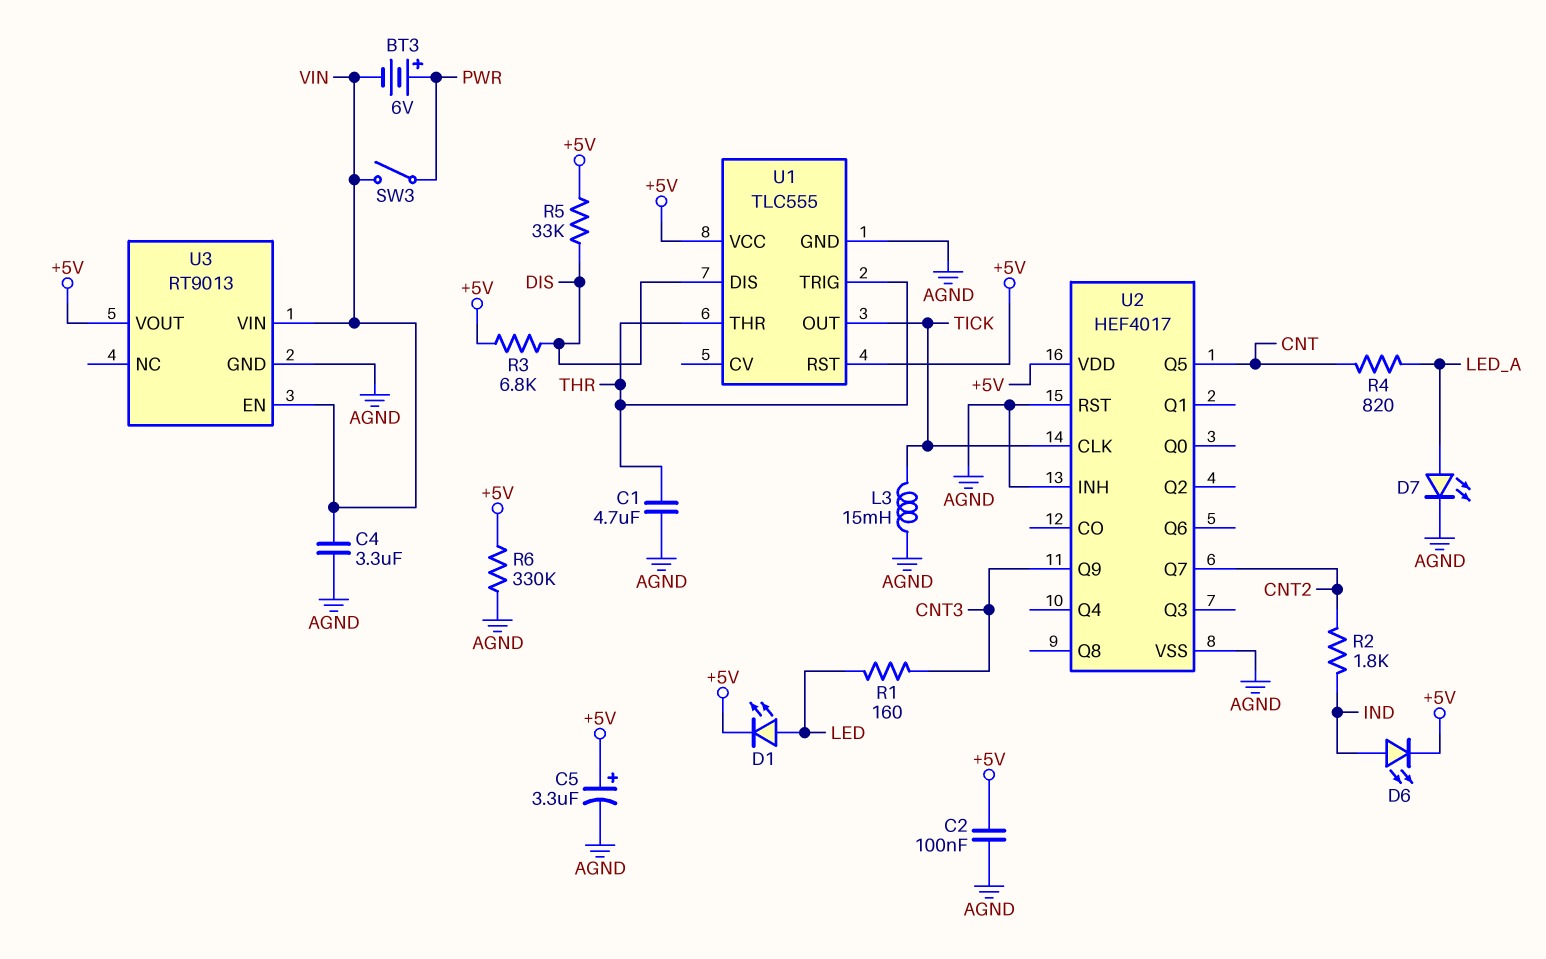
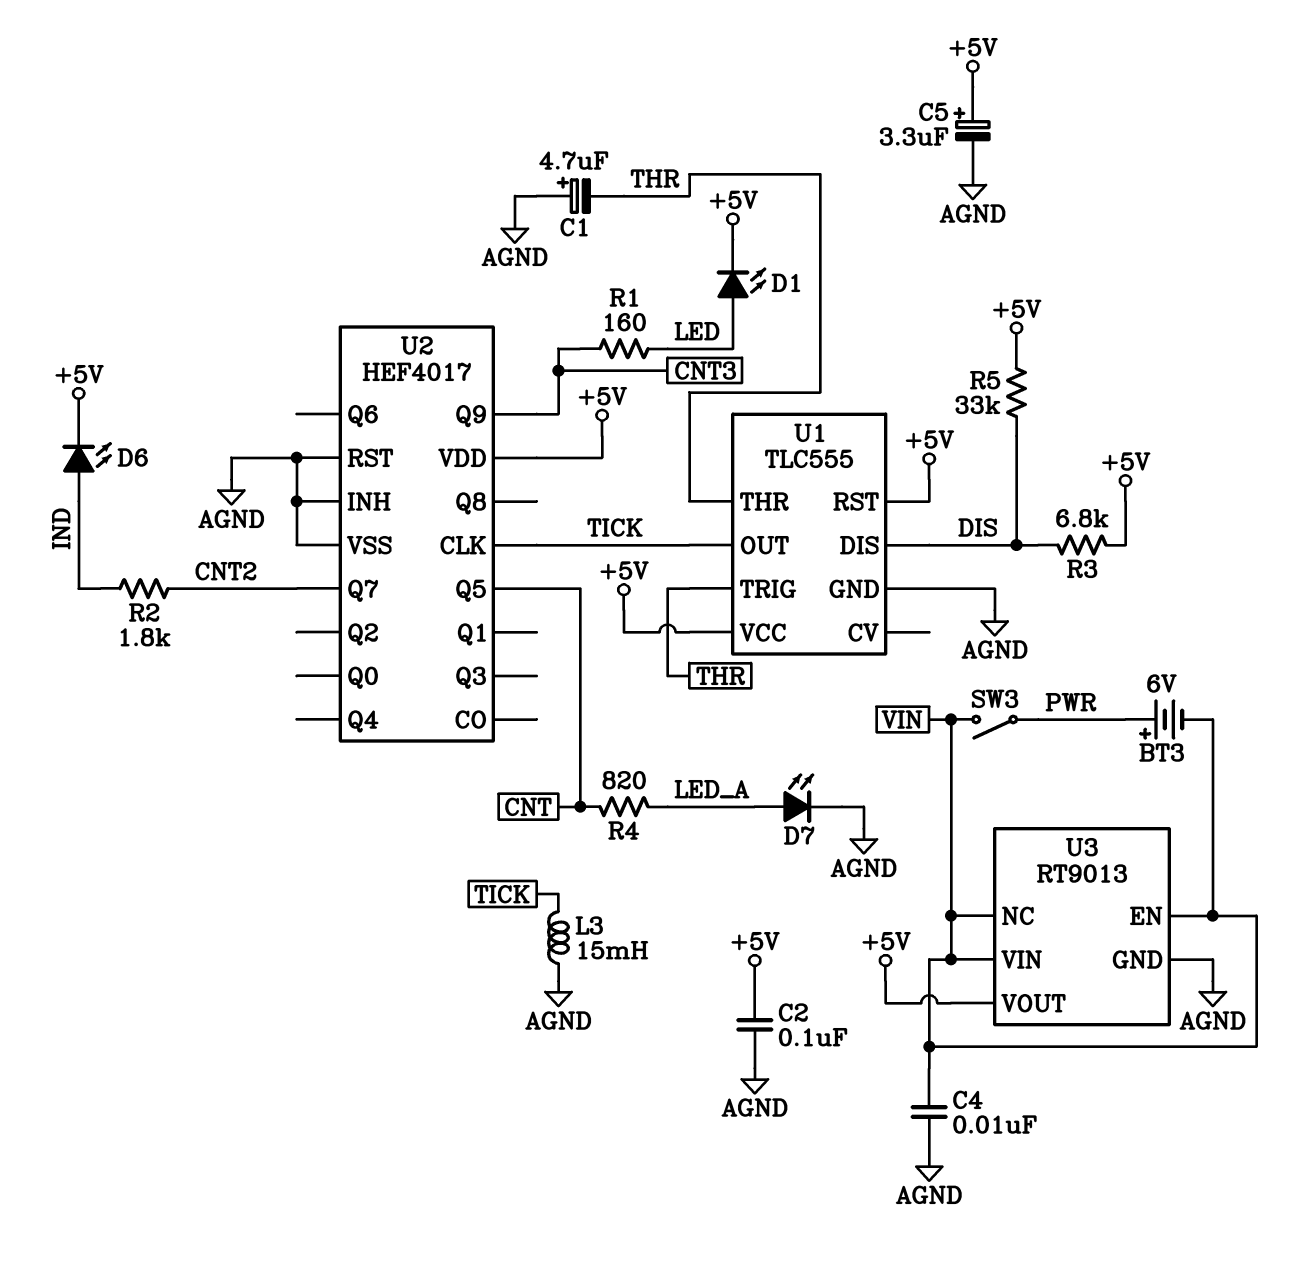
C1: 4.7uF (AGND, THR) -> 4.7uF (plus AGND, minus THR)
C4: 3.3uF (AGND, VIN) -> 10nF (AGND, VIN)
R6: 330k (+5V, AGND) -> none
U3 pin NC: none -> VIN

